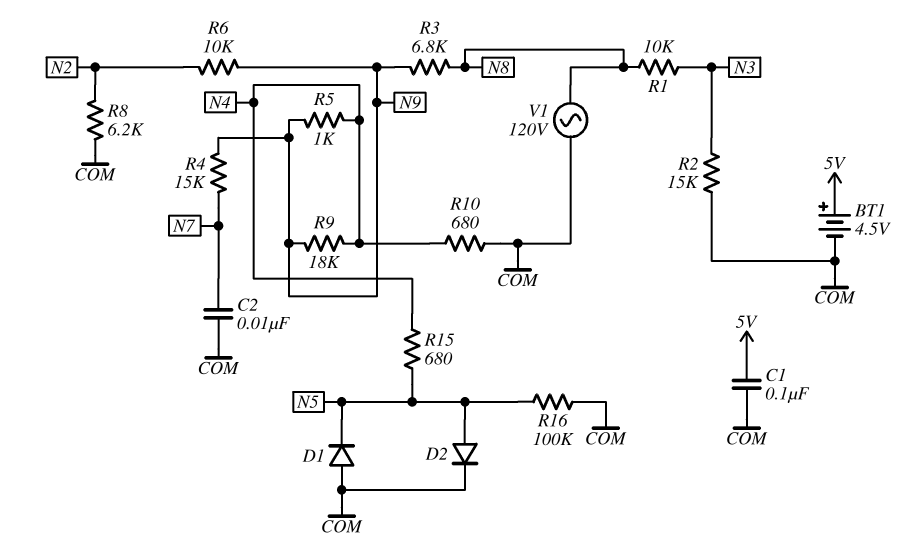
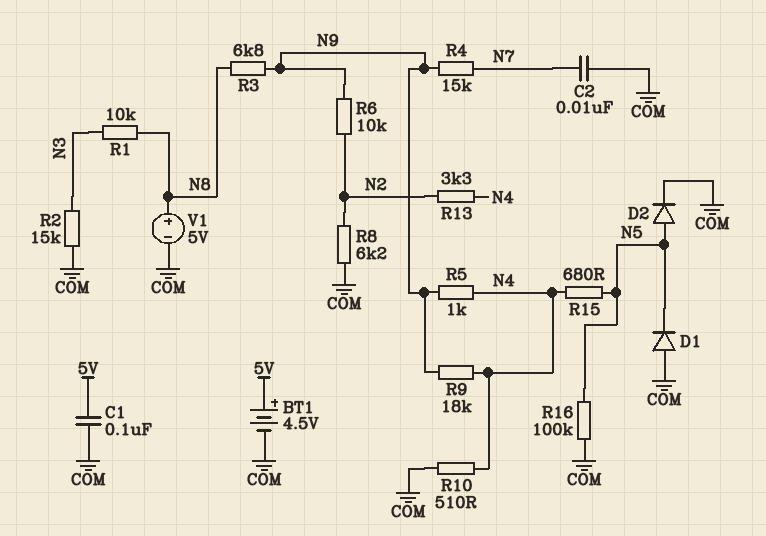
R10: 680 (COM, N4) -> 510 (COM, N4)
R13: none -> 3.3k (N2, N4)
V1: AC 120V (COM, N8) -> 5V (plus N8, minus COM)

